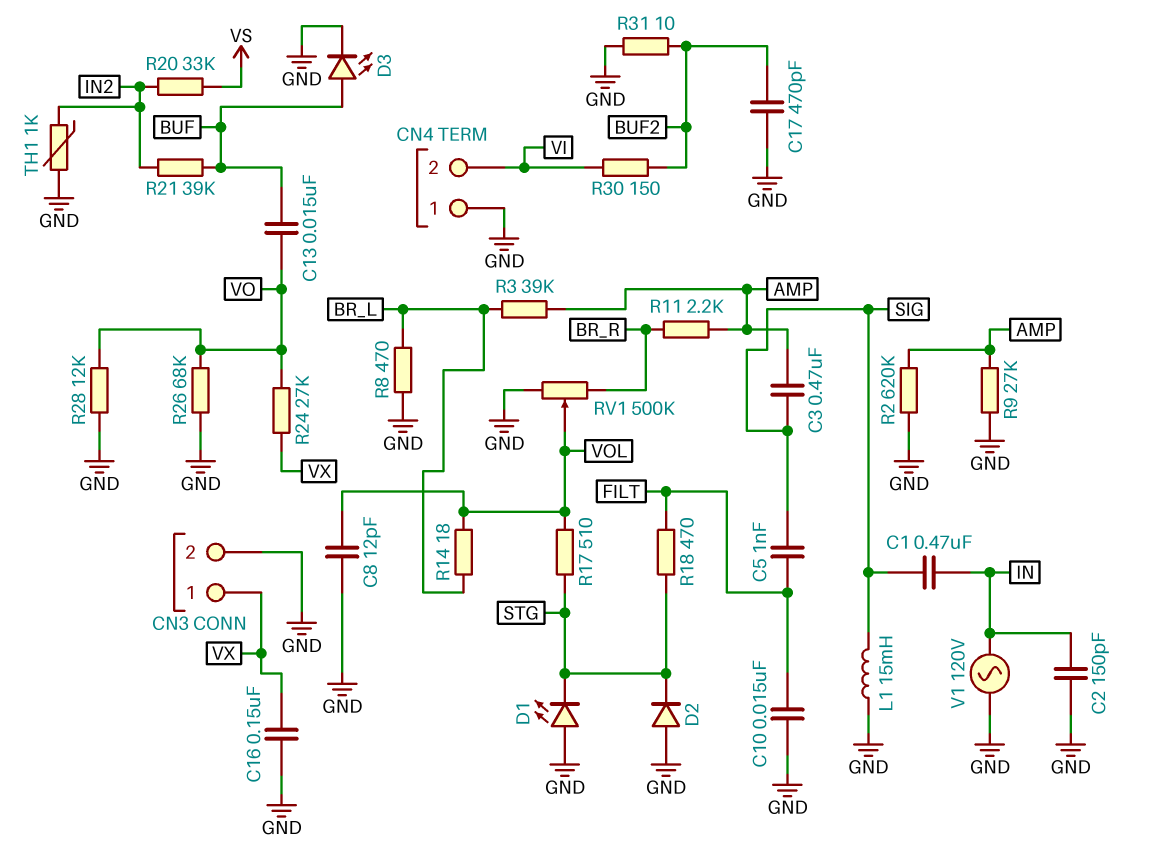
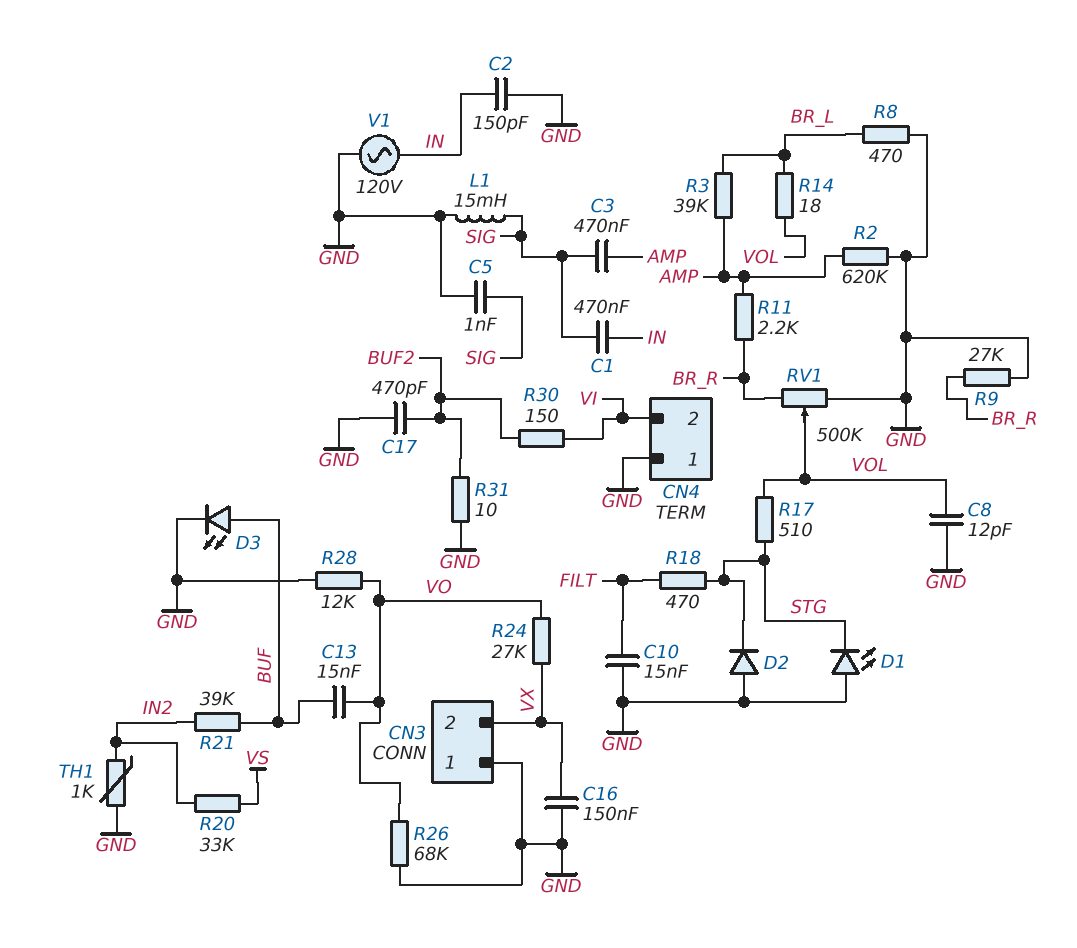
C5: 1nF (FILT, SIG) -> 1nF (GND, SIG)
CN3 pin 1: VX -> GND
CN3 pin 2: GND -> VX
R9: 27k (AMP, GND) -> 27k (BR_R, GND)

